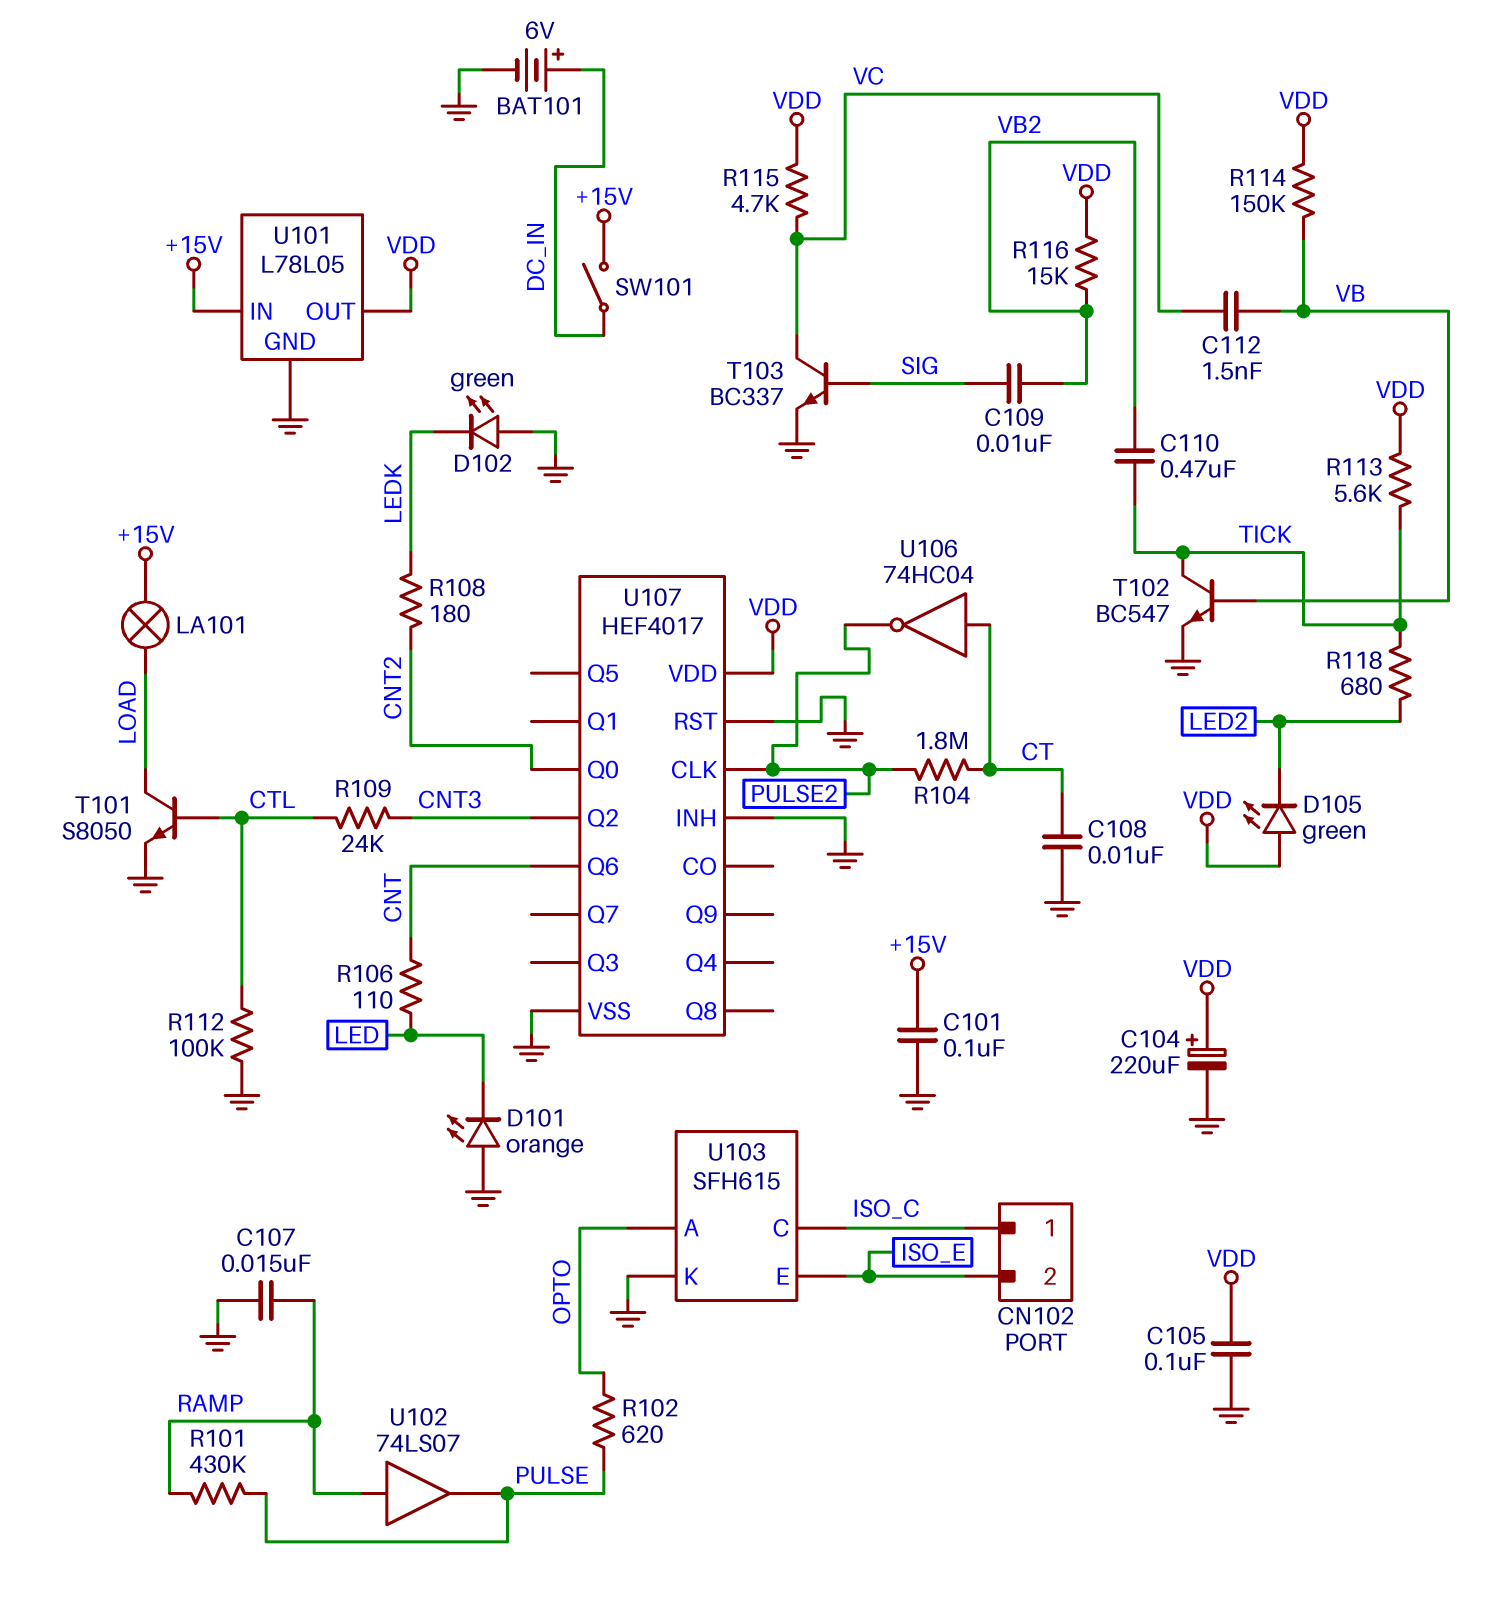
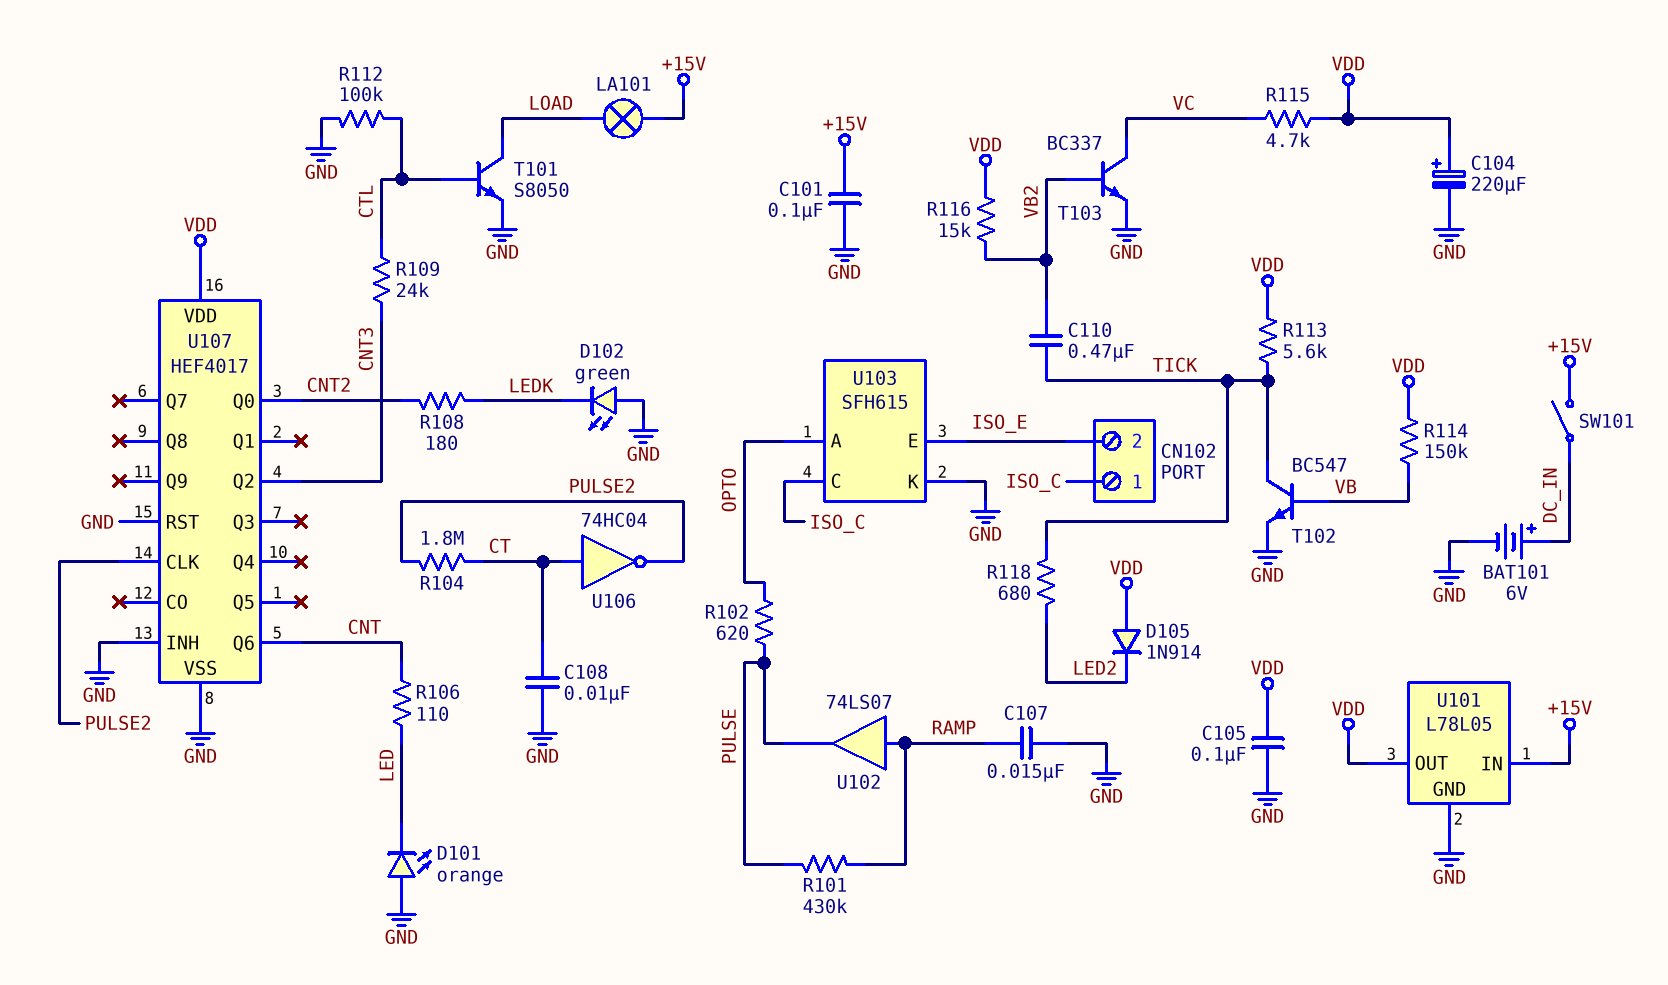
C109: 10nF (SIG, VB2) -> none
C112: 1.5nF (VB, VC) -> none
D105: LED green (A VDD, K LED2) -> diode 1N914 (A VDD, K LED2)
T103: NPN BC337 (B SIG, C VC, E GND) -> NPN BC337 (B VB2, C VC, E GND)

